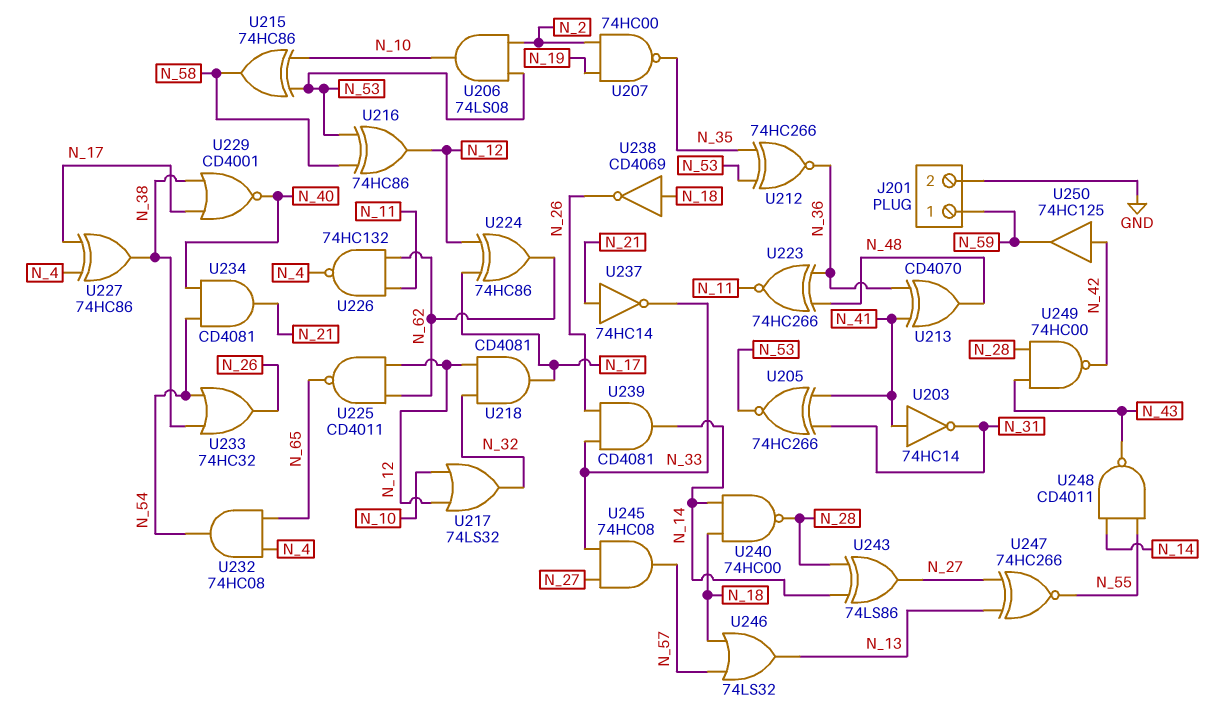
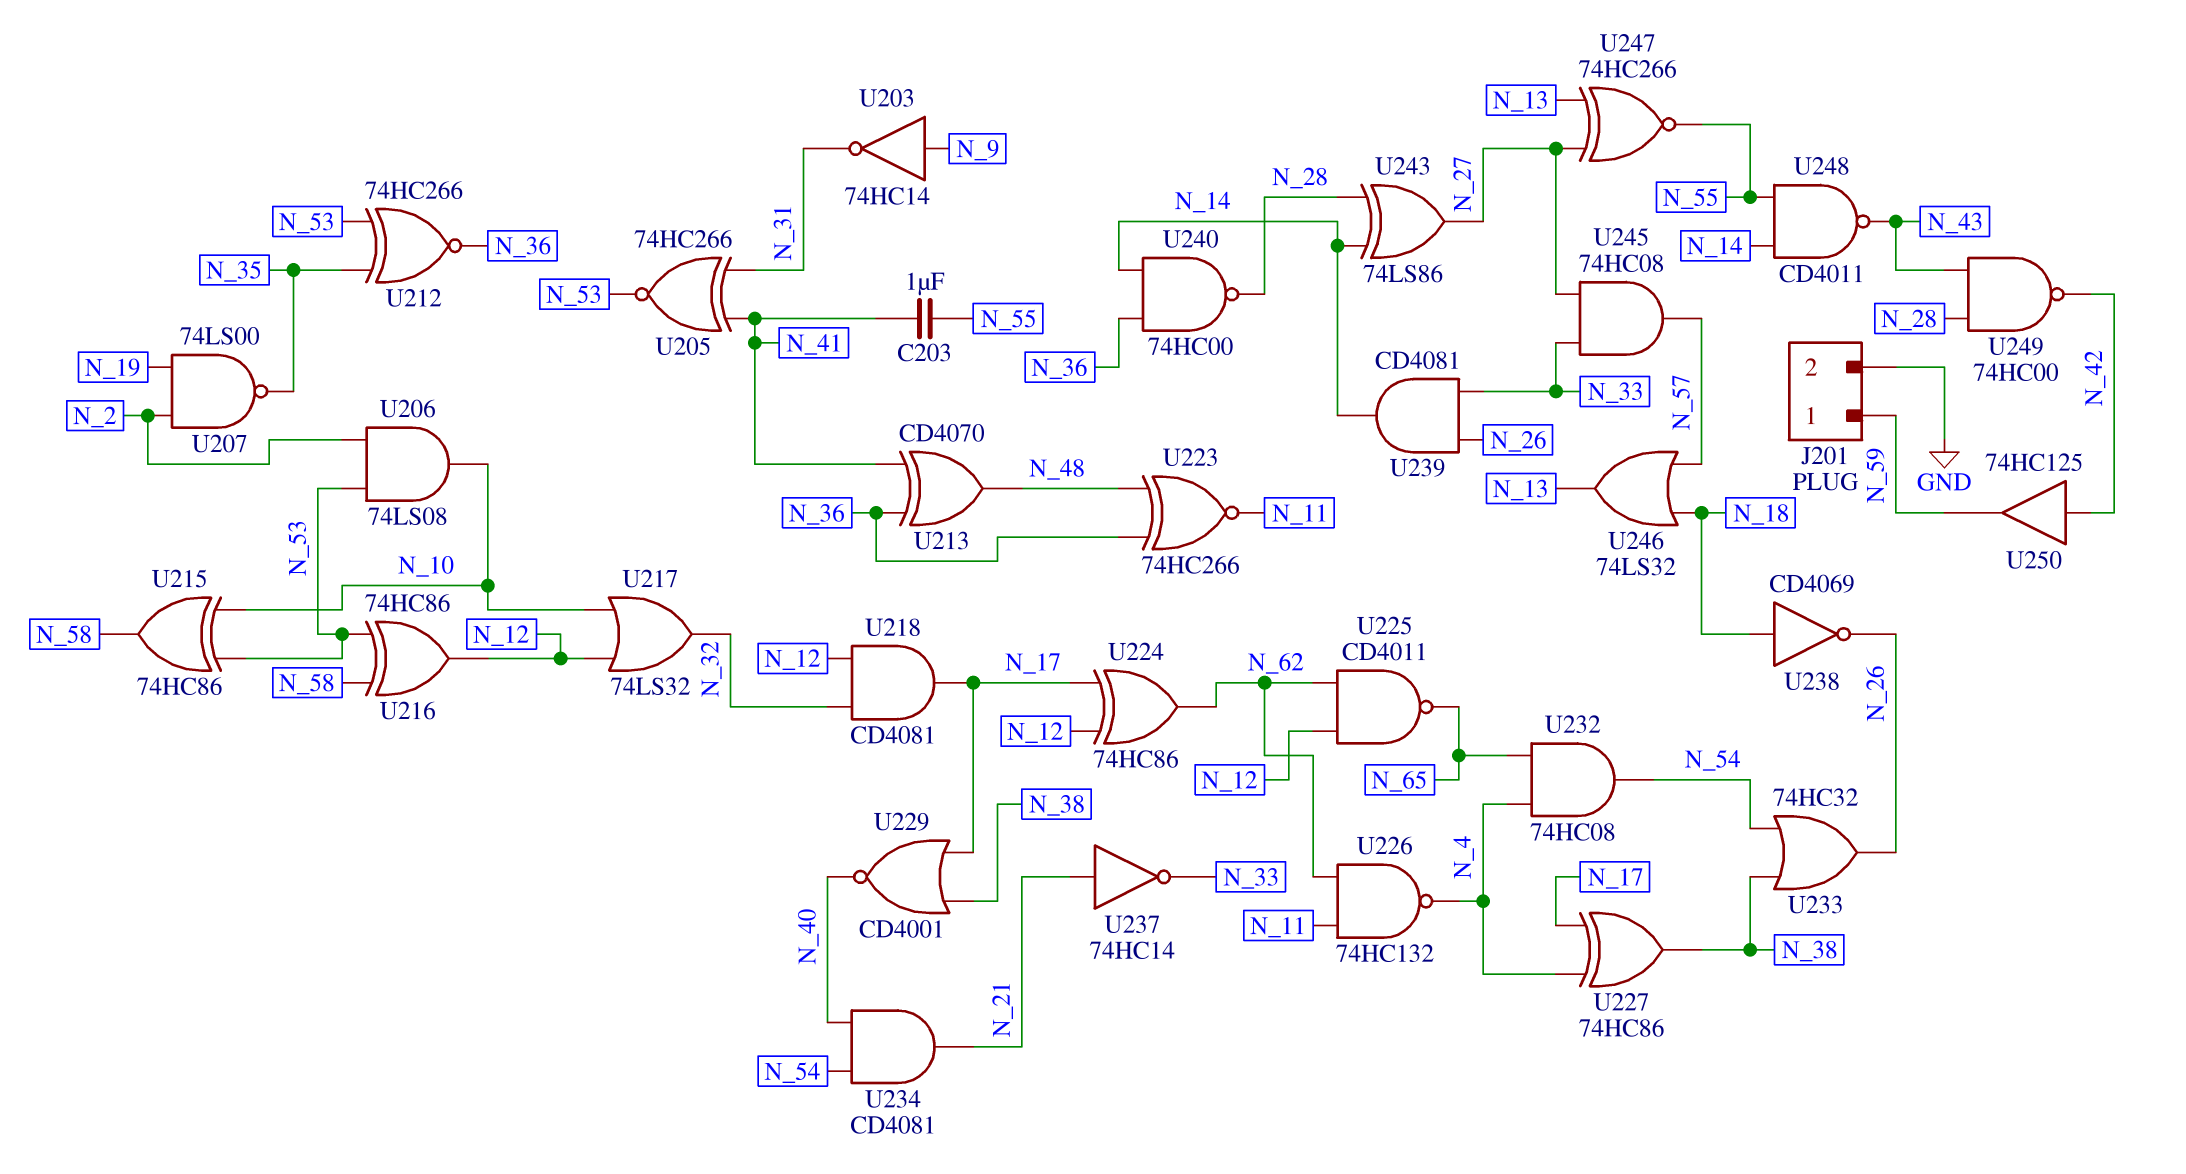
C203: none -> 1uF (N_41, N_55)
U203: NOT 74HC14 (in N_41, out N_31) -> NOT 74HC14 (in N_9, out N_31)
U207: NAND 74HC00 (in N_2, in N_19, out N_35) -> NAND 74LS00 (in N_2, in N_19, out N_35)
U240: NAND 74HC00 (in N_14, in N_18, out N_28) -> NAND 74HC00 (in N_14, in N_36, out N_28)

